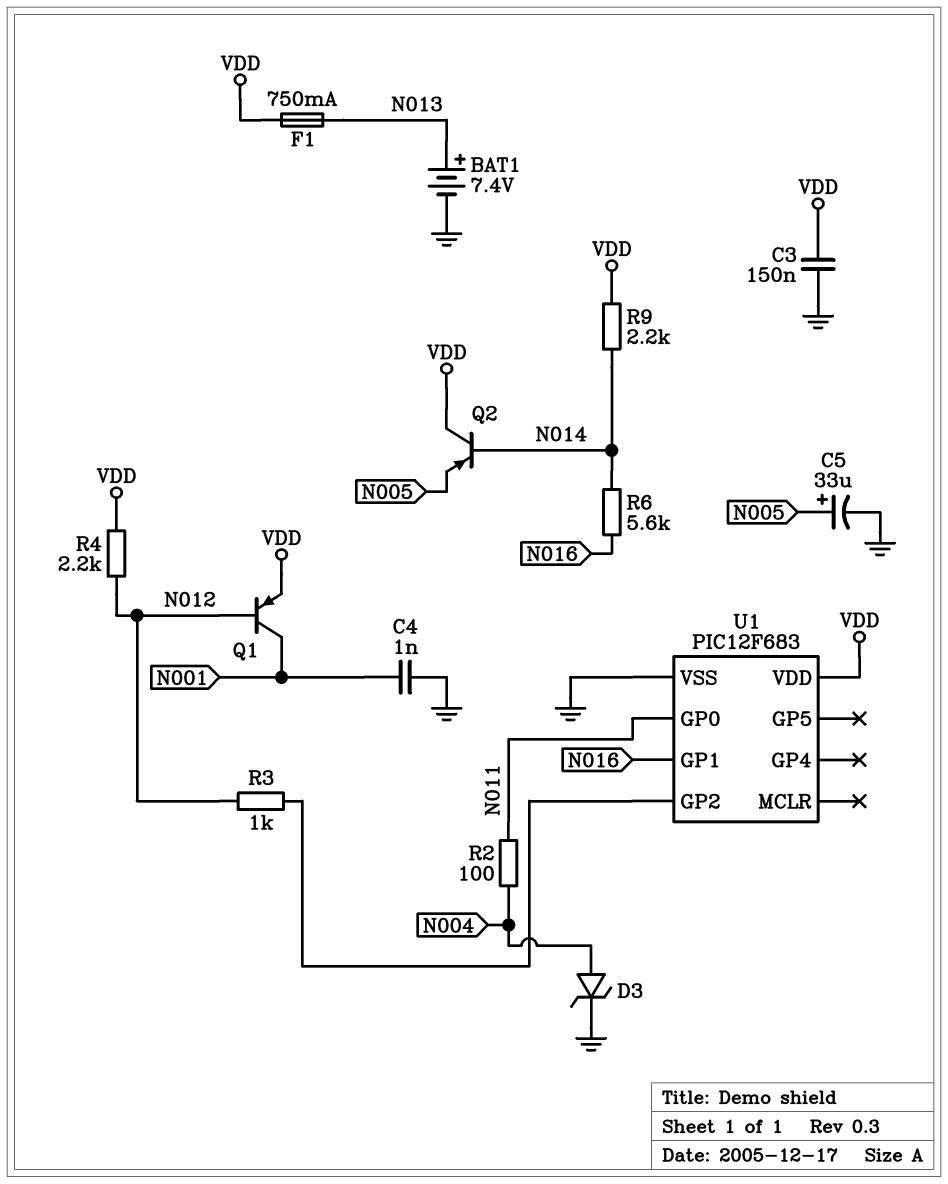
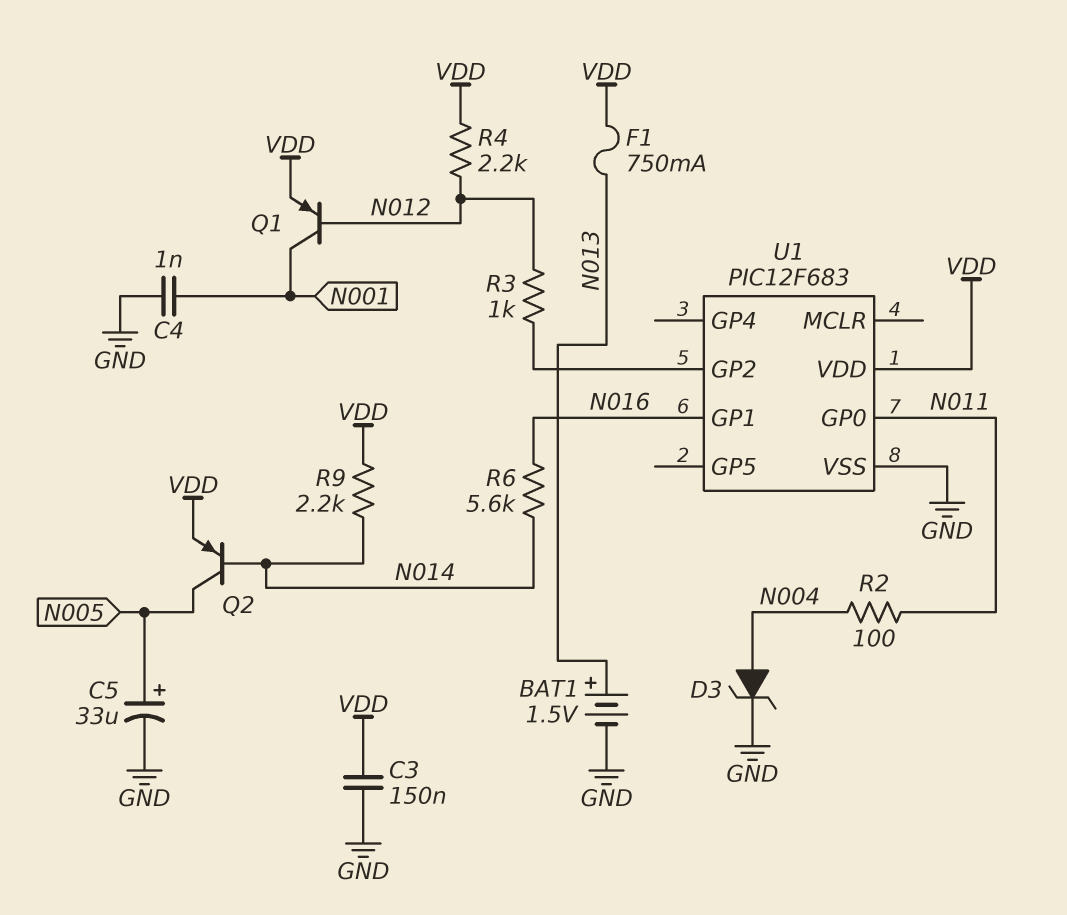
BAT1: 7.4V (plus N013, minus GND) -> 1.5V (plus N013, minus GND)
Q2: PNP (B N014, C VDD, E N005) -> PNP (B N014, C N005, E VDD)

